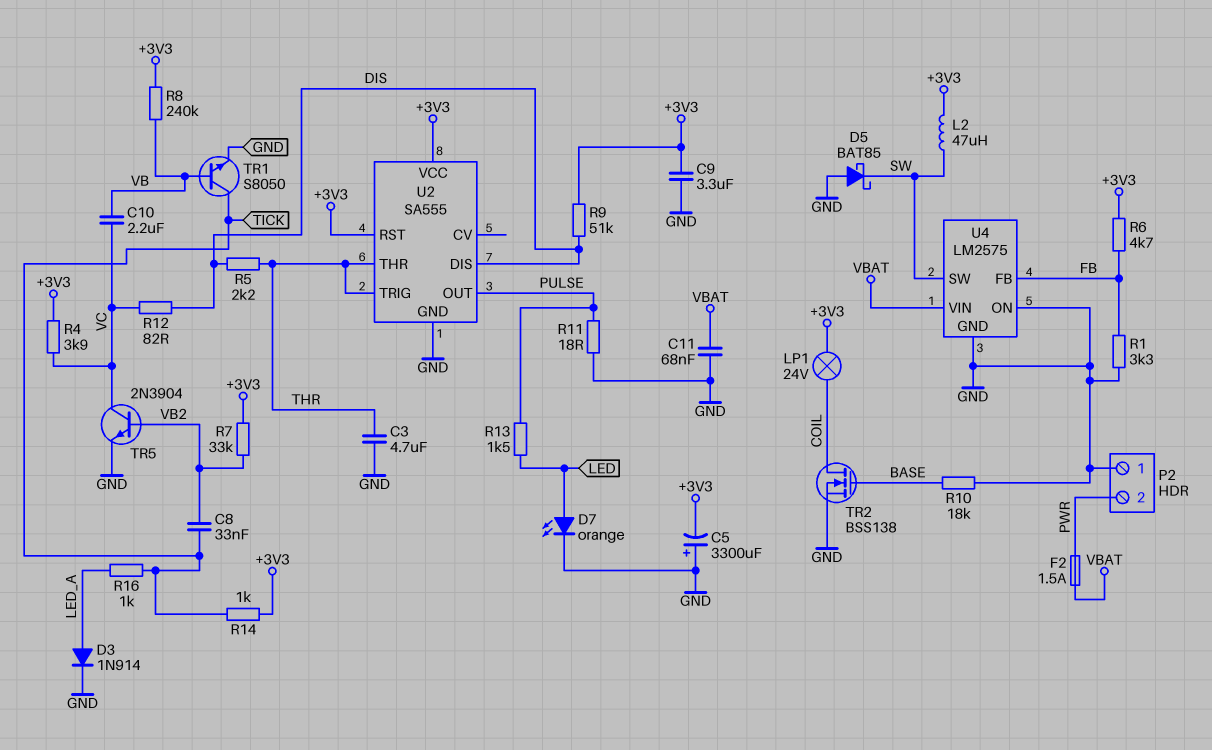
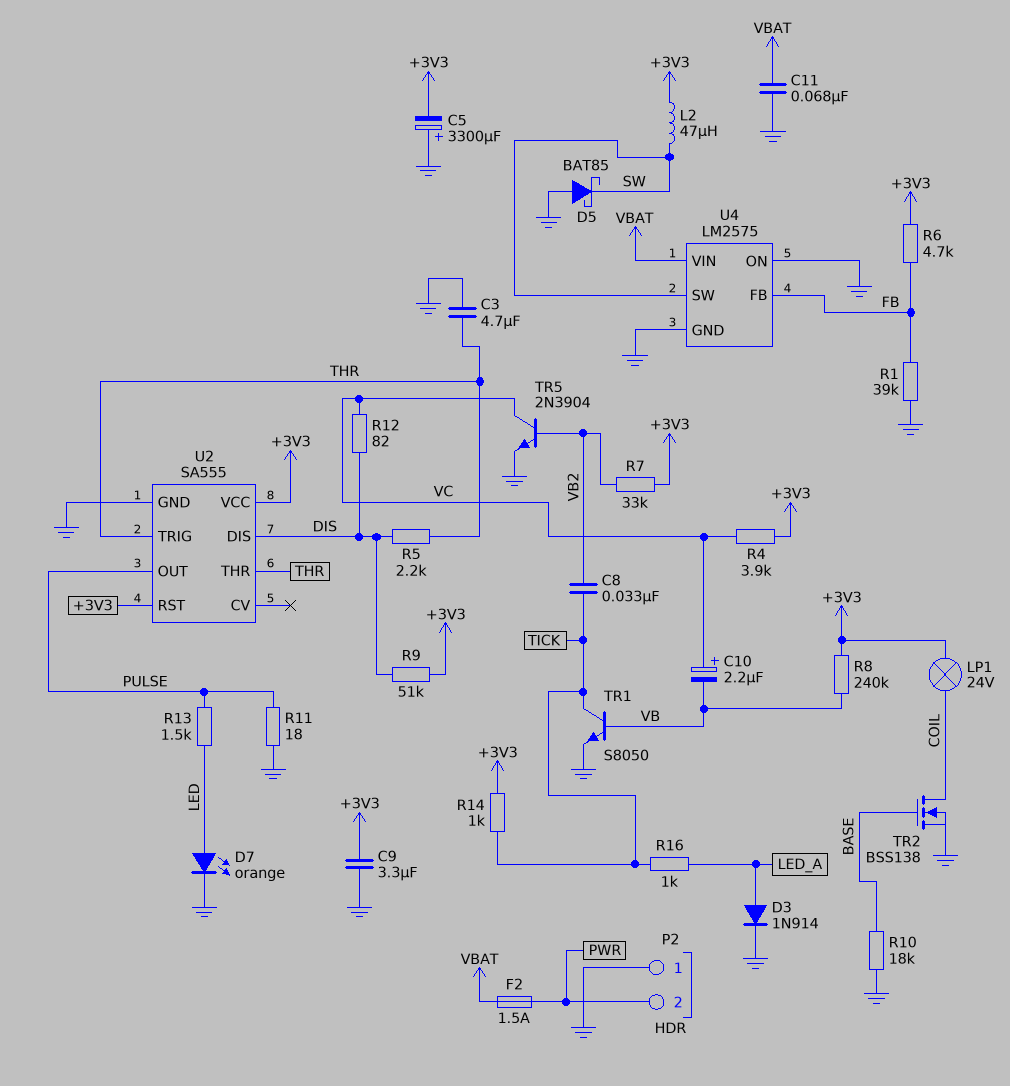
C10: 2.2uF (VB, VC) -> 2.2uF (plus VC, minus VB)
R1: 3.3k (FB, GND) -> 39k (FB, GND)

